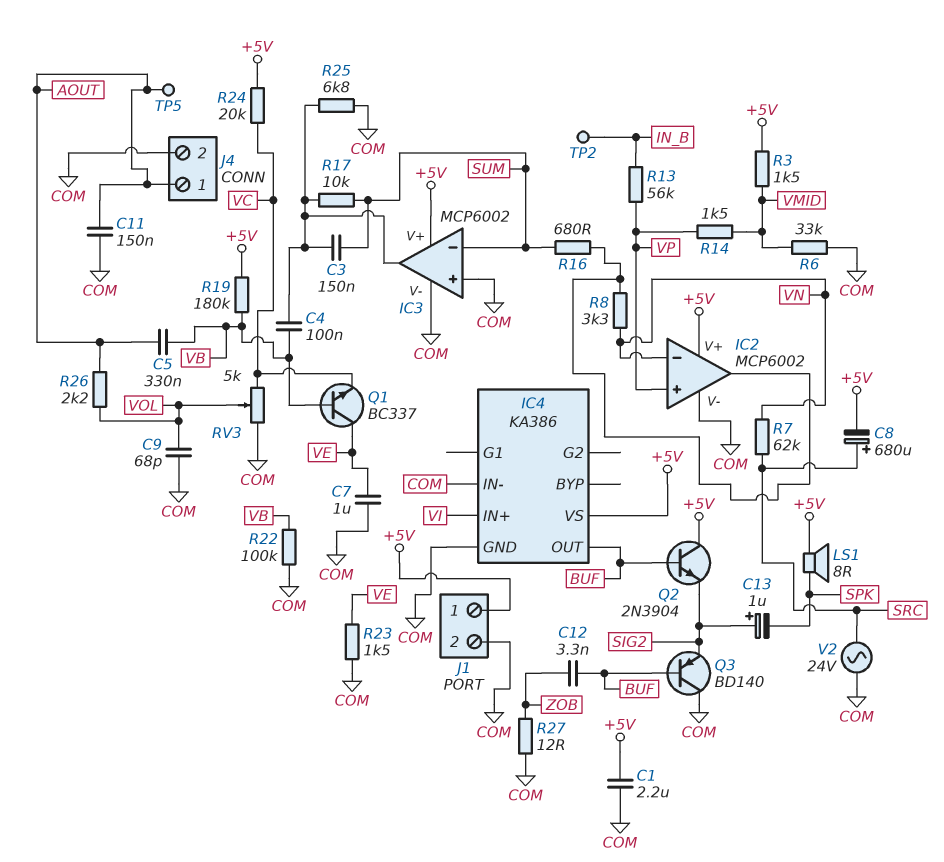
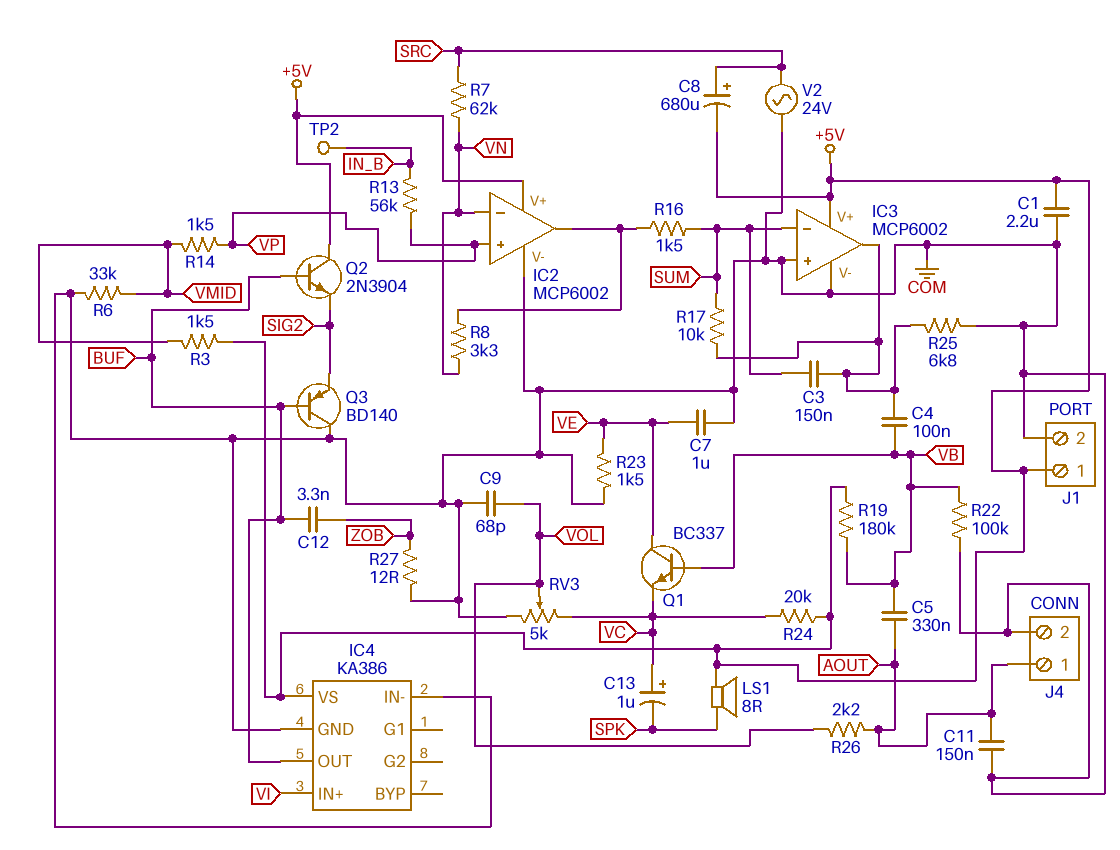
C13: 1uF (plus SIG2, minus SPK) -> 1uF (plus VC, minus SPK)
R16: 680 (IC2/out, SUM) -> 1.5k (IC2/out, SUM)
TP5: test point (AOUT) -> none

